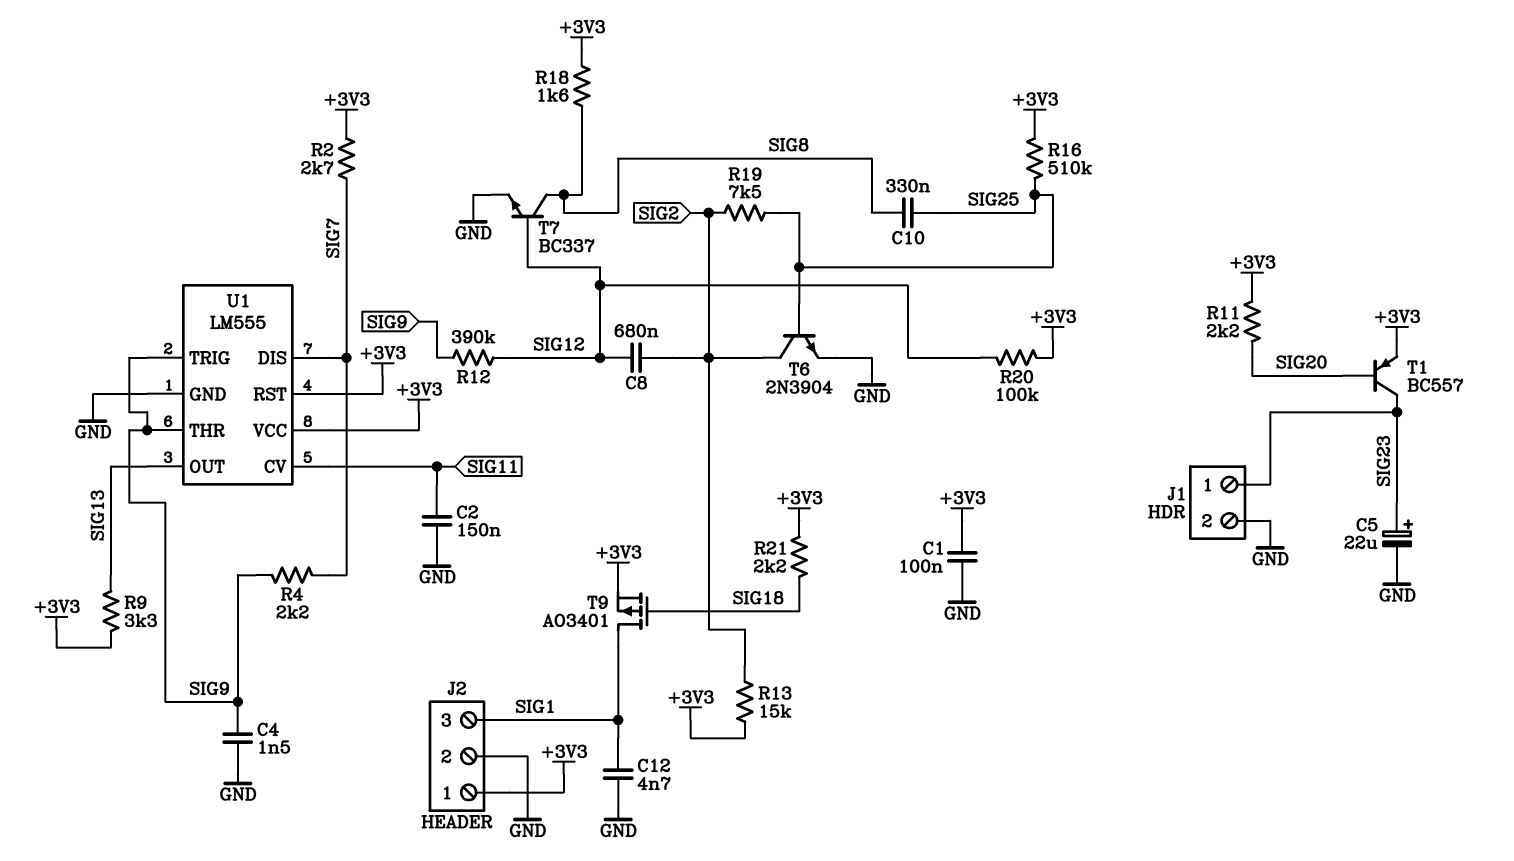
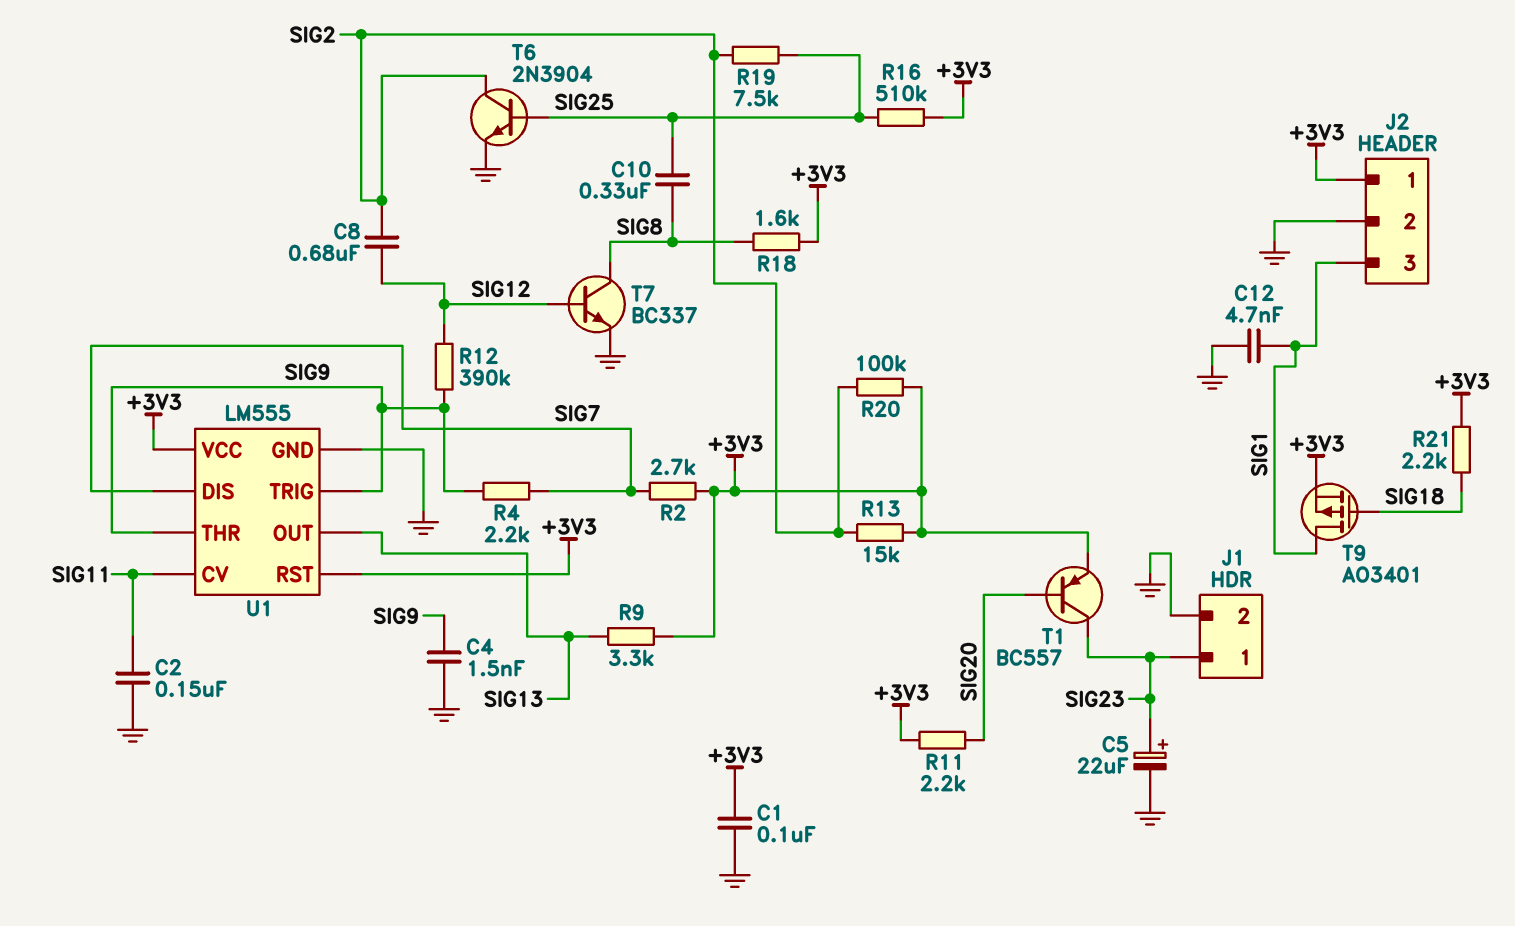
R20: 100k (+3V3, SIG12) -> 100k (+3V3, SIG2)

